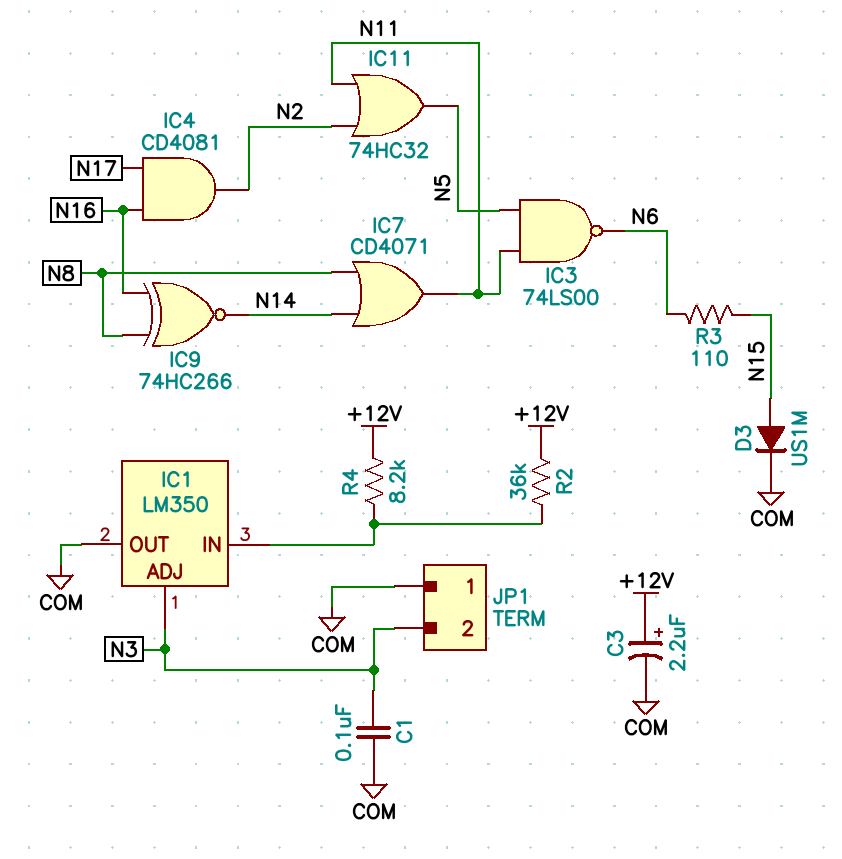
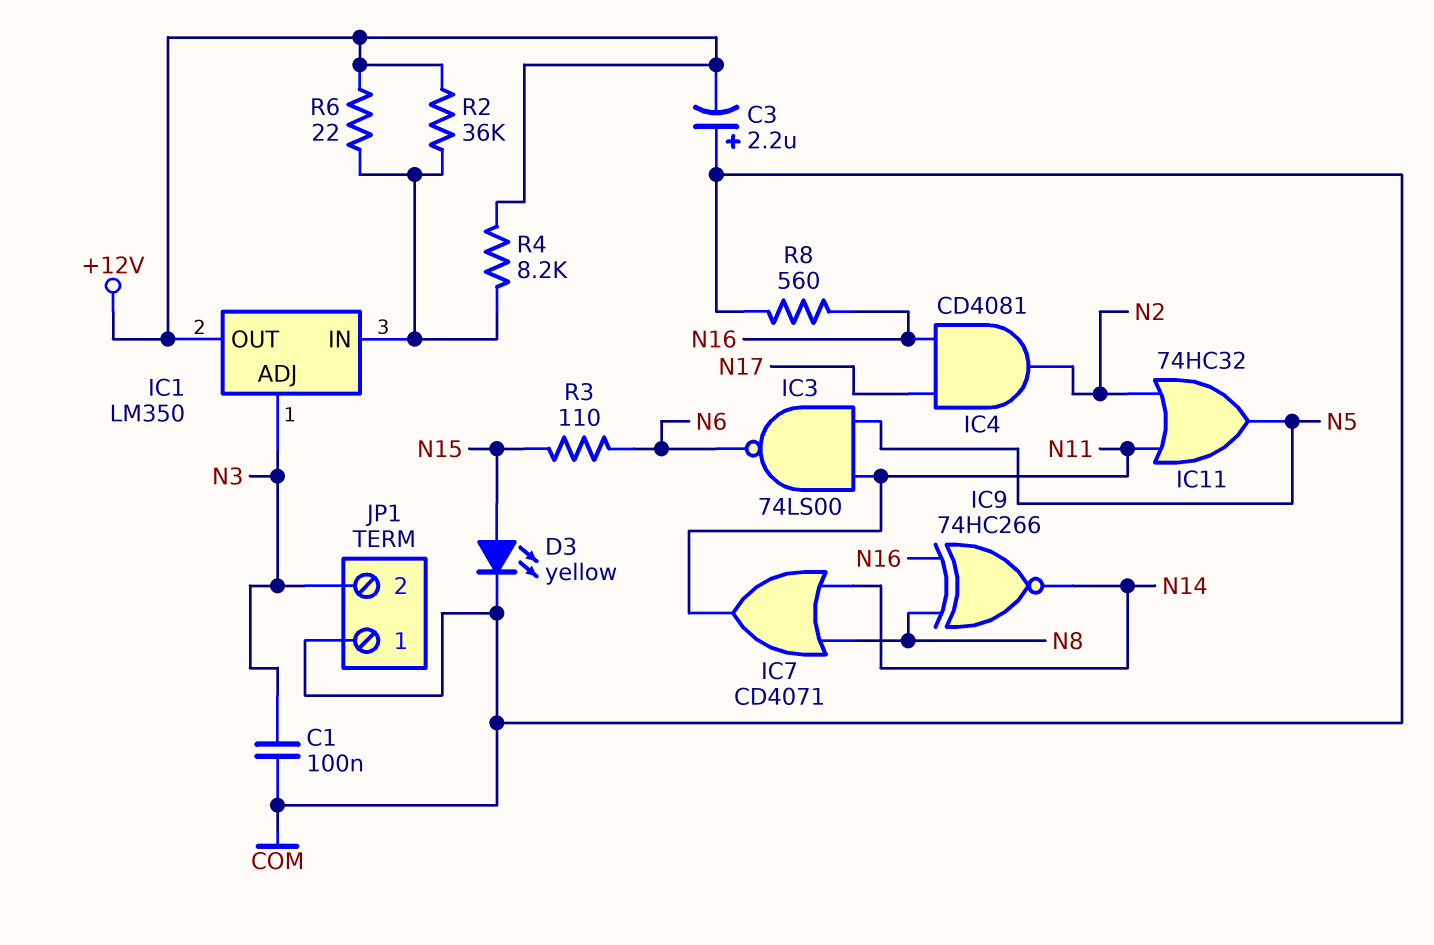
C3: 2.2uF (plus +12V, minus COM) -> 2.2uF (plus COM, minus +12V)
D3: diode US1M (A N15, K COM) -> LED yellow (A N15, K COM)
IC1 pin OUT: COM -> +12V
R6: none -> 22 (+12V, IC1/IN)
R8: none -> 560 (COM, N16)

